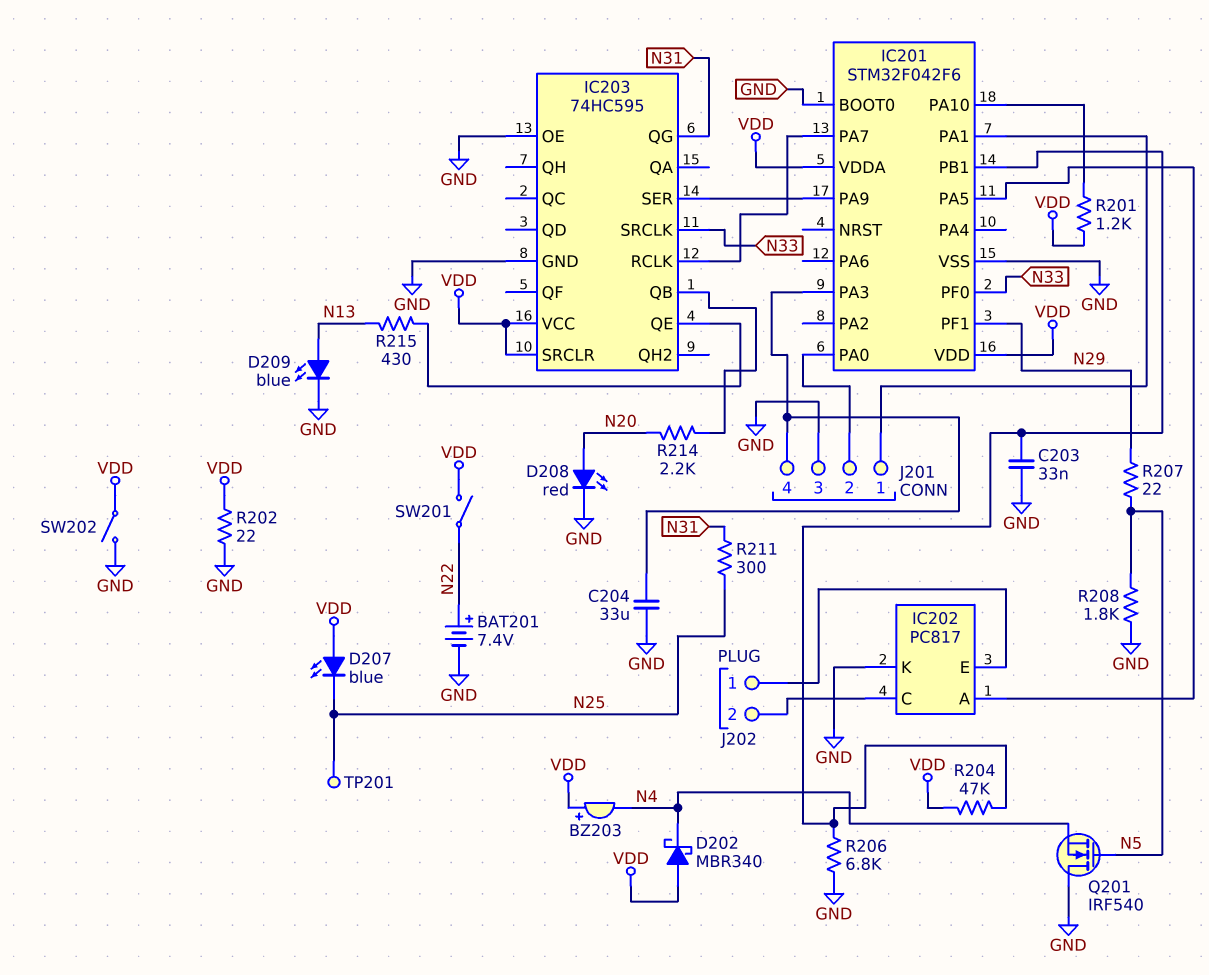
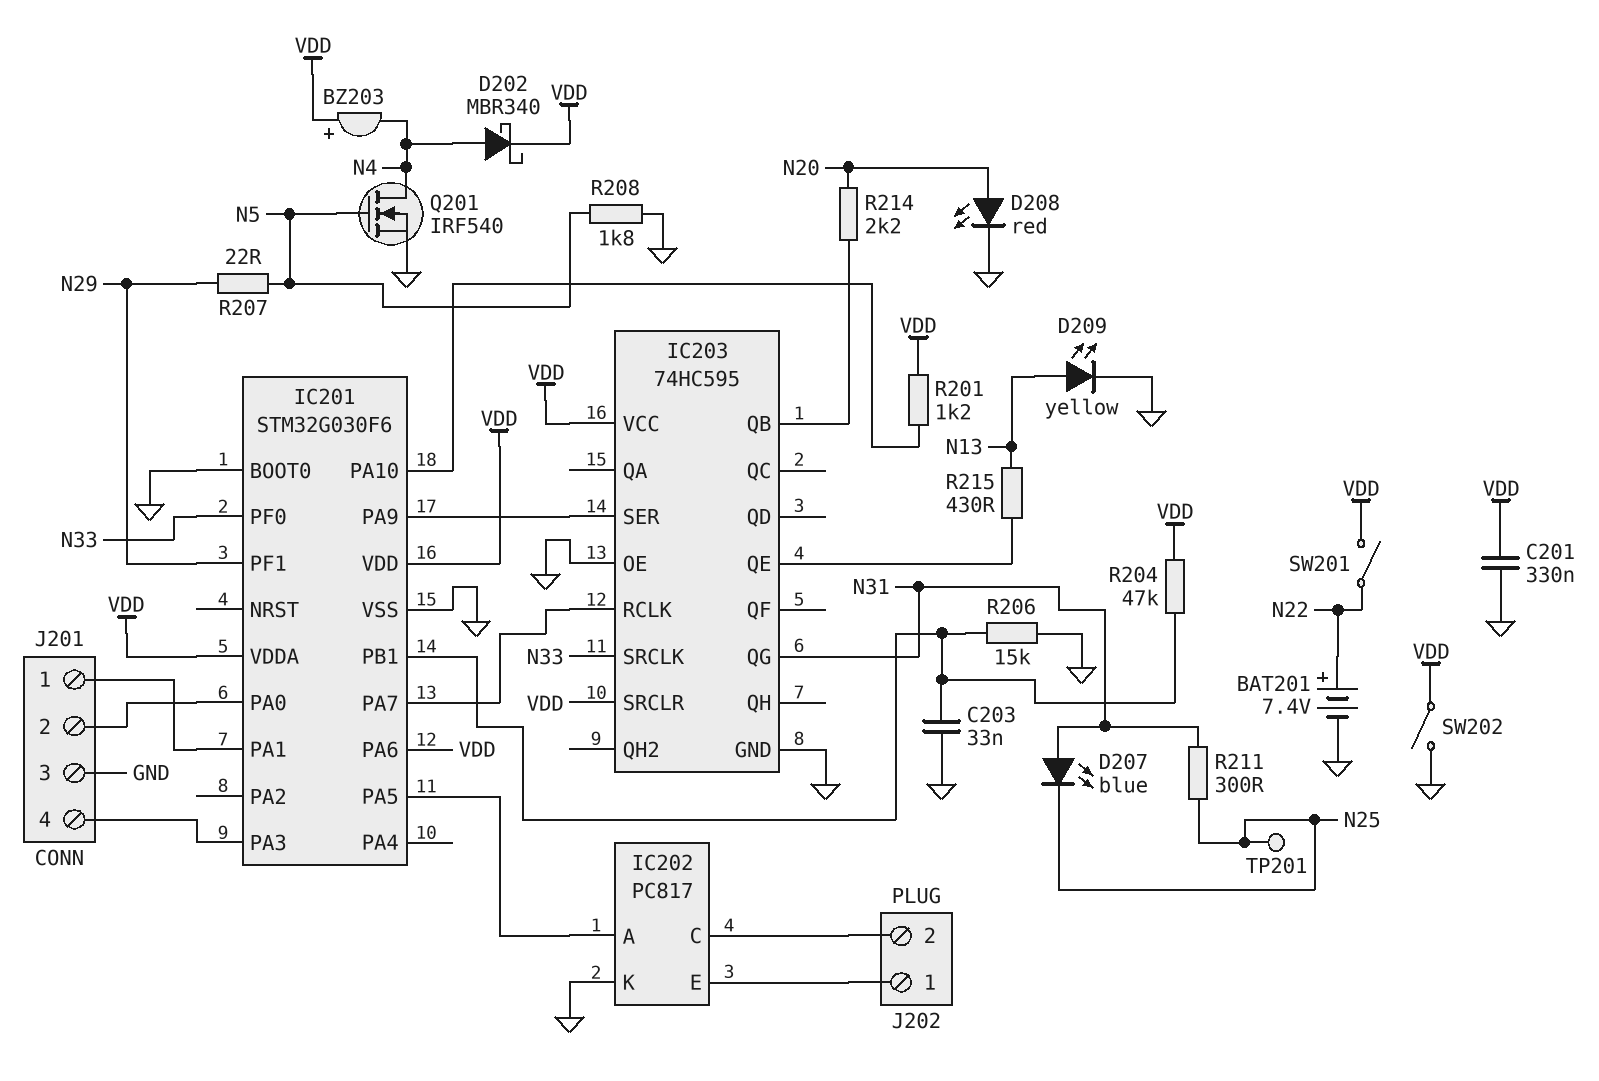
C201: none -> 330nF (GND, VDD)
C204: 33uF (GND, IC201/PA3) -> none
D202: schottky MBR340 (A VDD, K N4) -> schottky MBR340 (A N4, K VDD)
D207: LED blue (A VDD, K N25) -> LED blue (A N31, K N25)
D209: LED blue (A N13, K GND) -> LED yellow (A N13, K GND)
IC201: STM32F042F6 -> STM32G030F6
IC201 pin PA6: none -> VDD
Q201: NMOS IRF540 (G N5, D GND, S N4) -> NMOS IRF540 (G N5, D N4, S GND)
R202: 22 (GND, VDD) -> none
R206: 6.8k (GND, IC201/PB1) -> 15k (GND, IC201/PB1)

